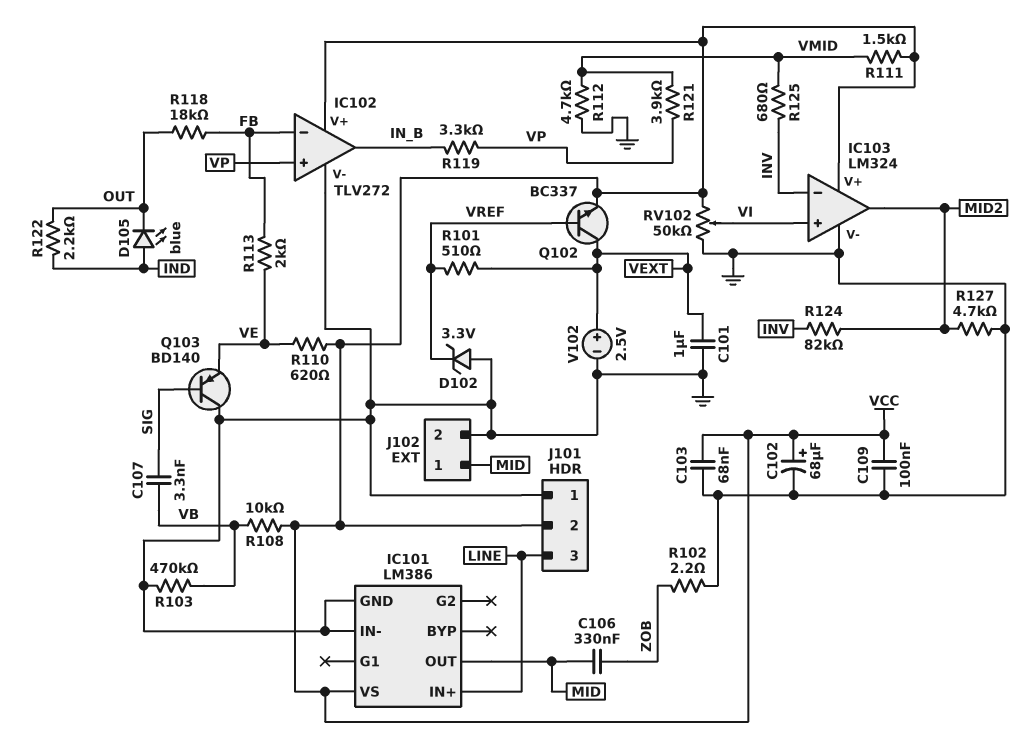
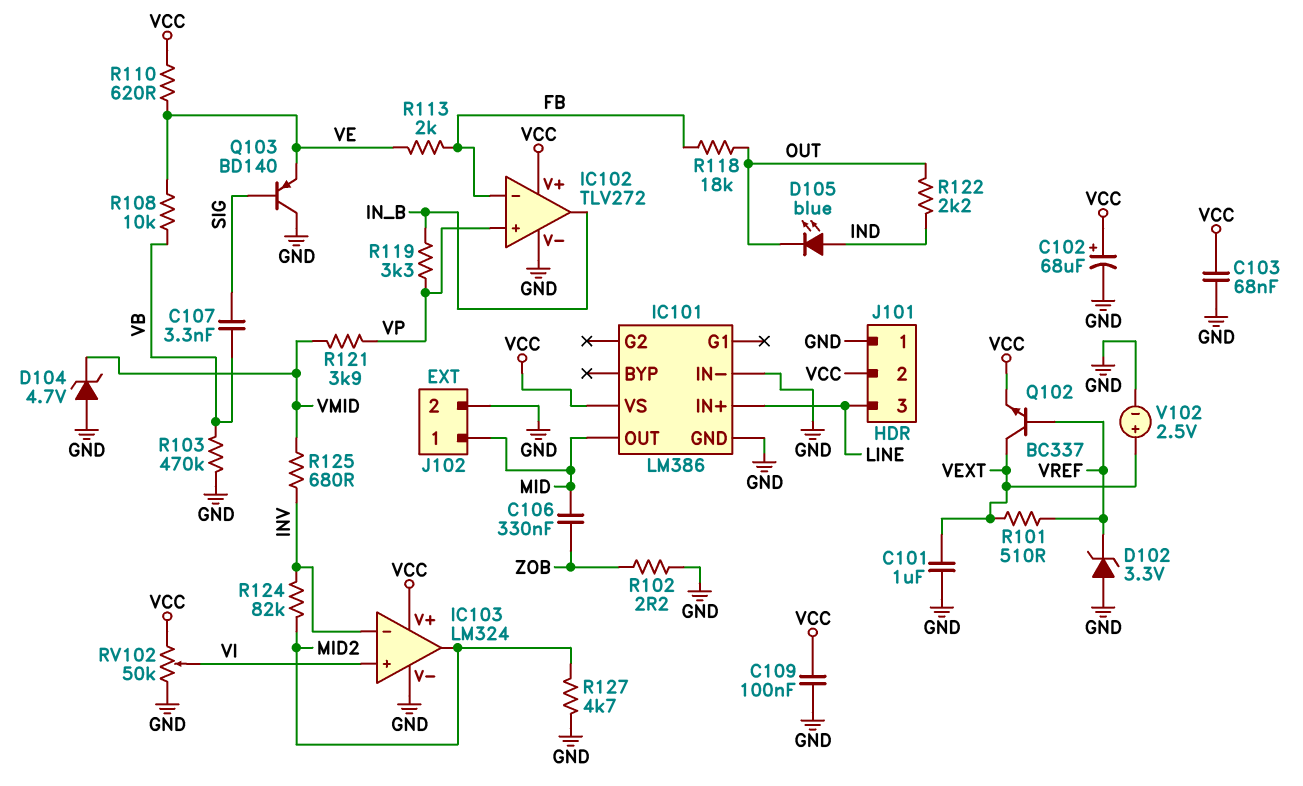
D104: none -> zener 4.7V (A GND, K VMID)
R108: 10k (VB, VCC) -> 10k (VB, VE)
R111: 1.5k (VCC, VMID) -> none
R112: 4.7k (GND, VMID) -> none

